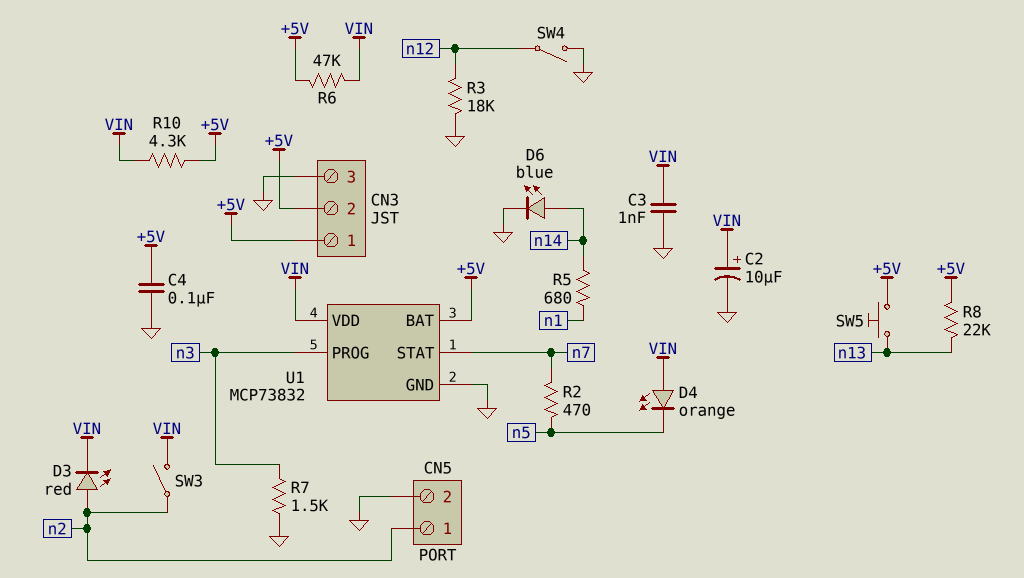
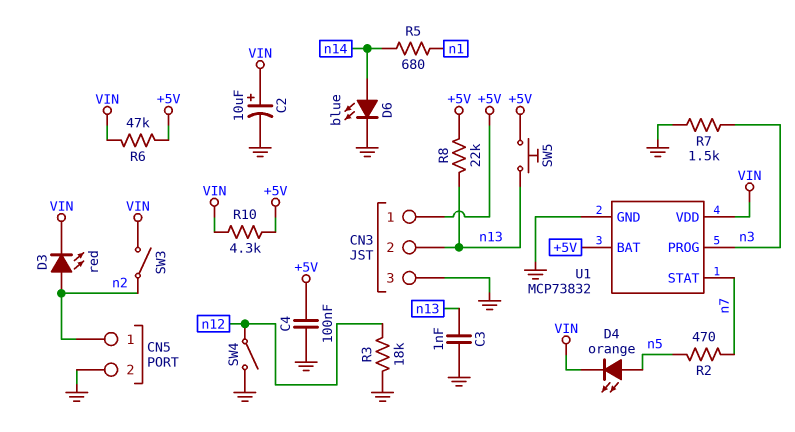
C3: 1nF (GND, VIN) -> 1nF (GND, n13)
CN3 pin 2: +5V -> n13
D4: LED orange (A VIN, K n5) -> LED orange (A n5, K VIN)

